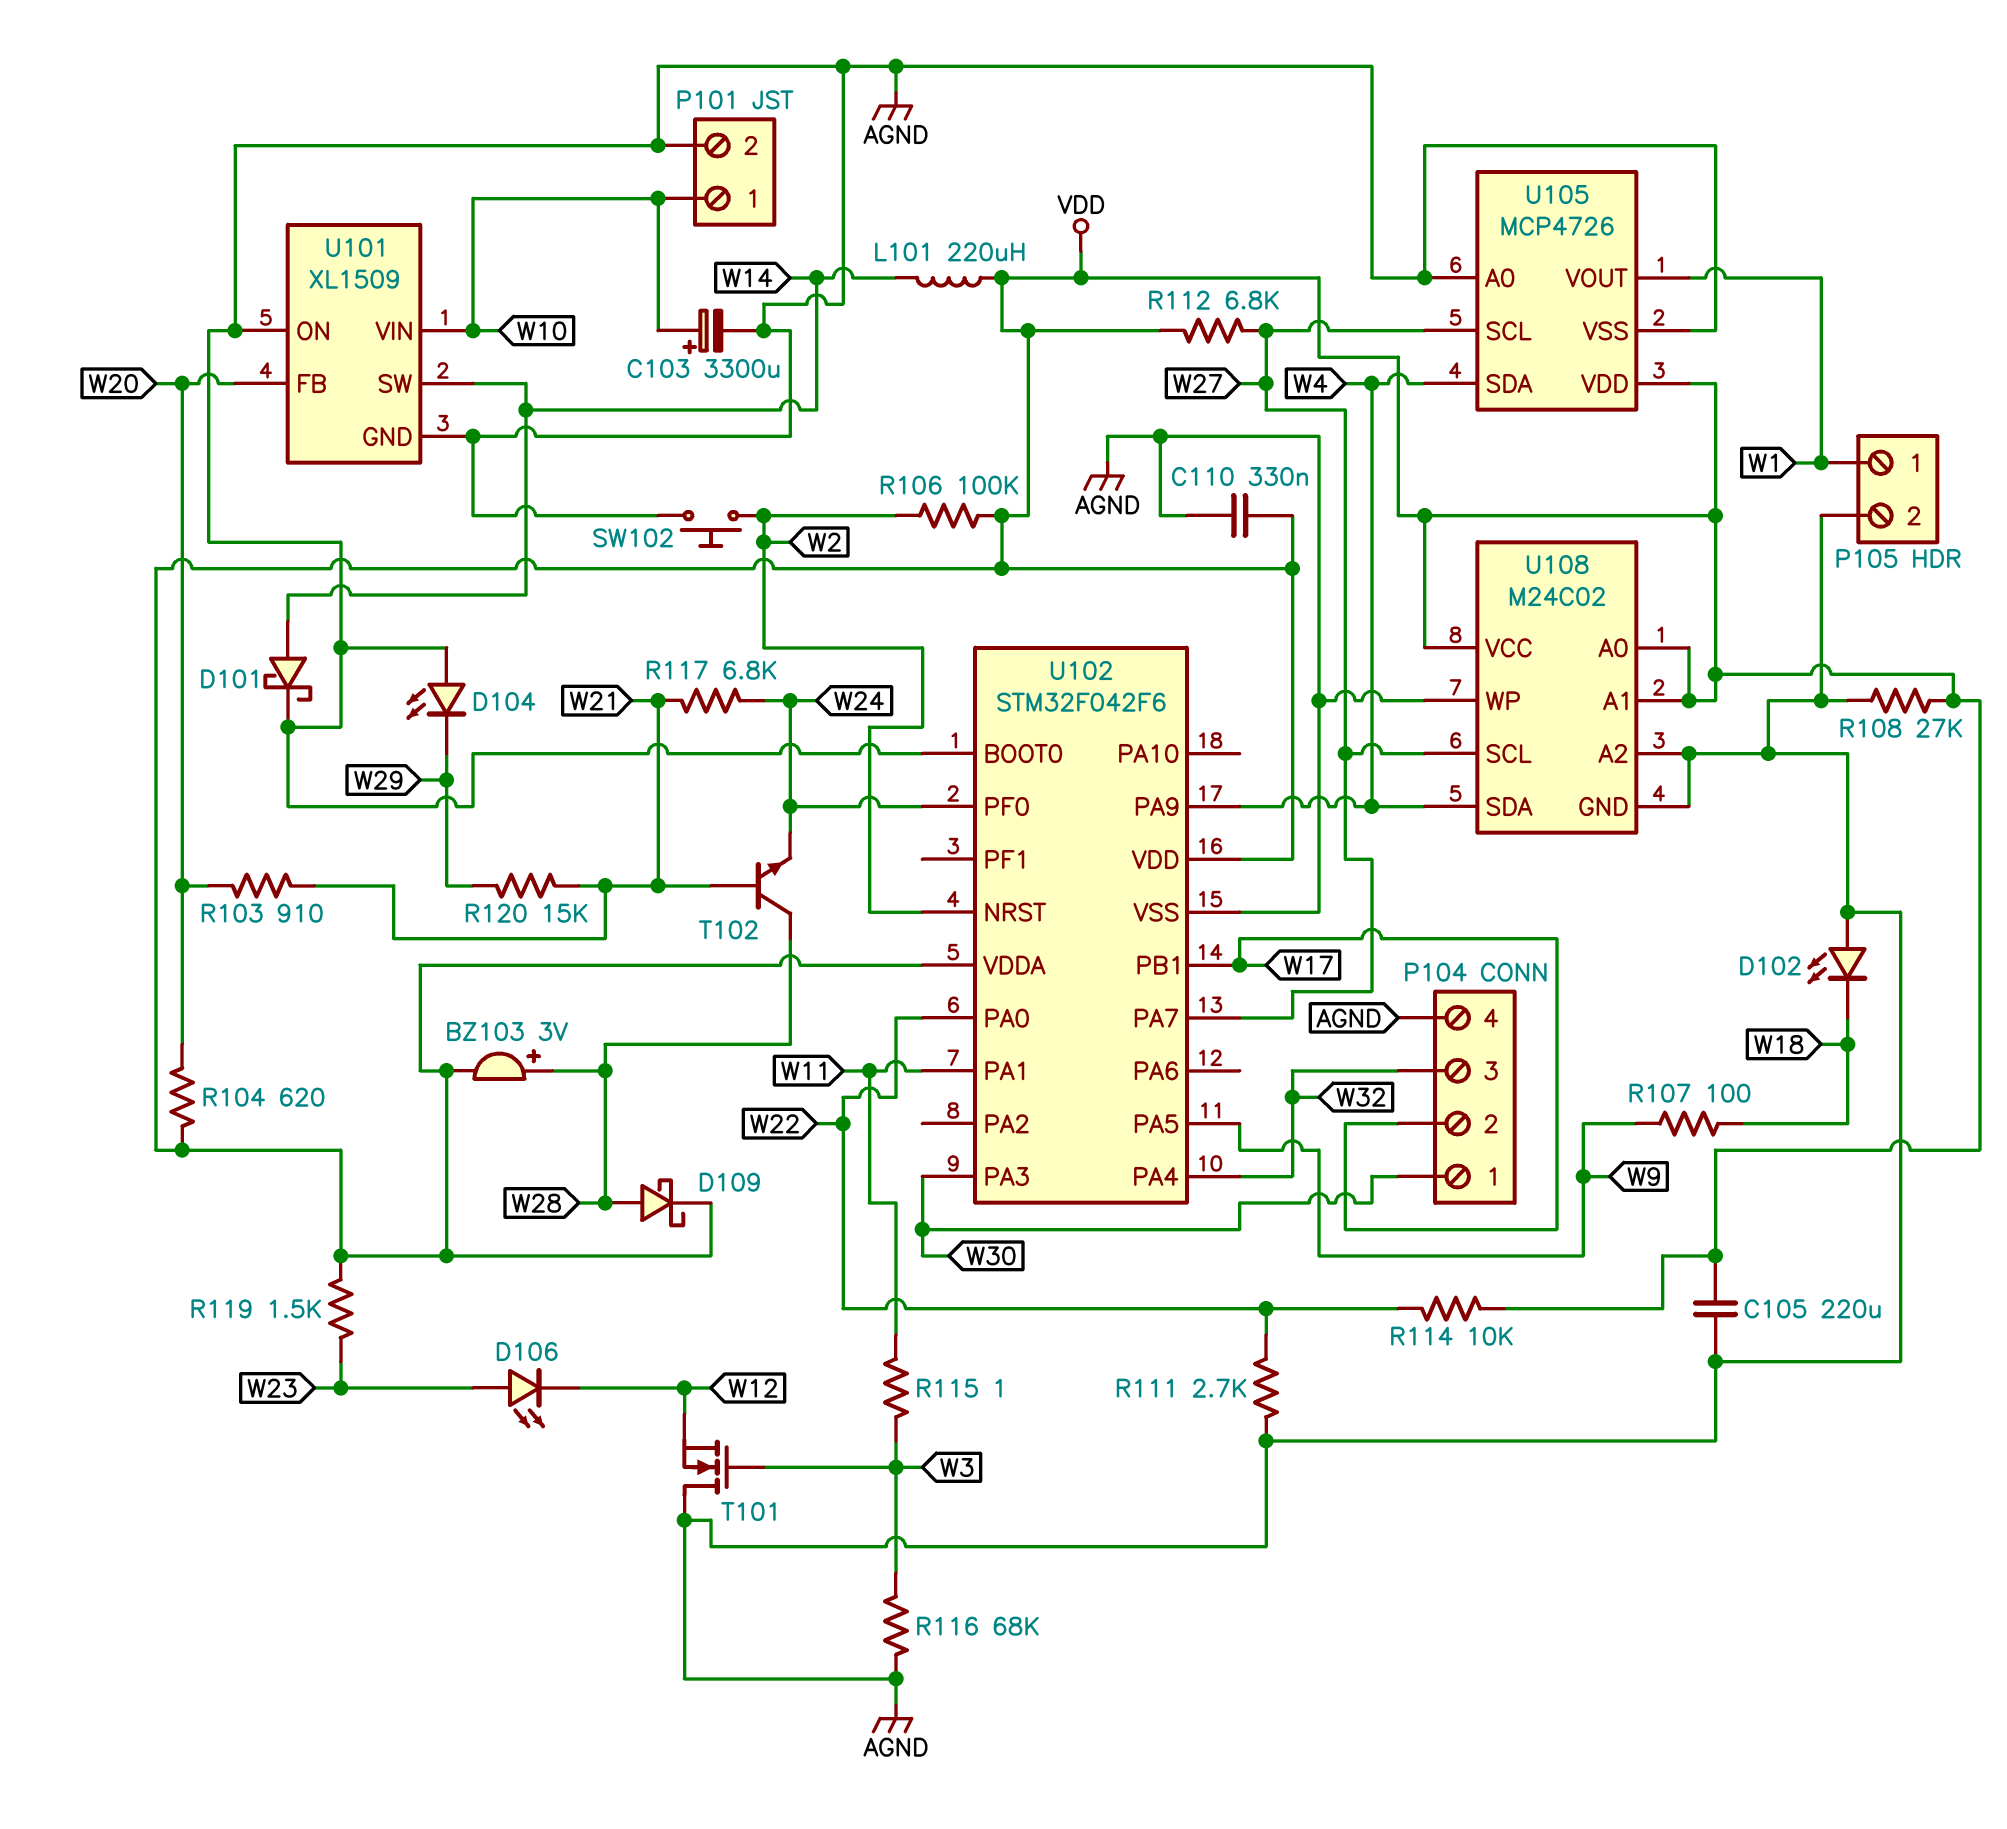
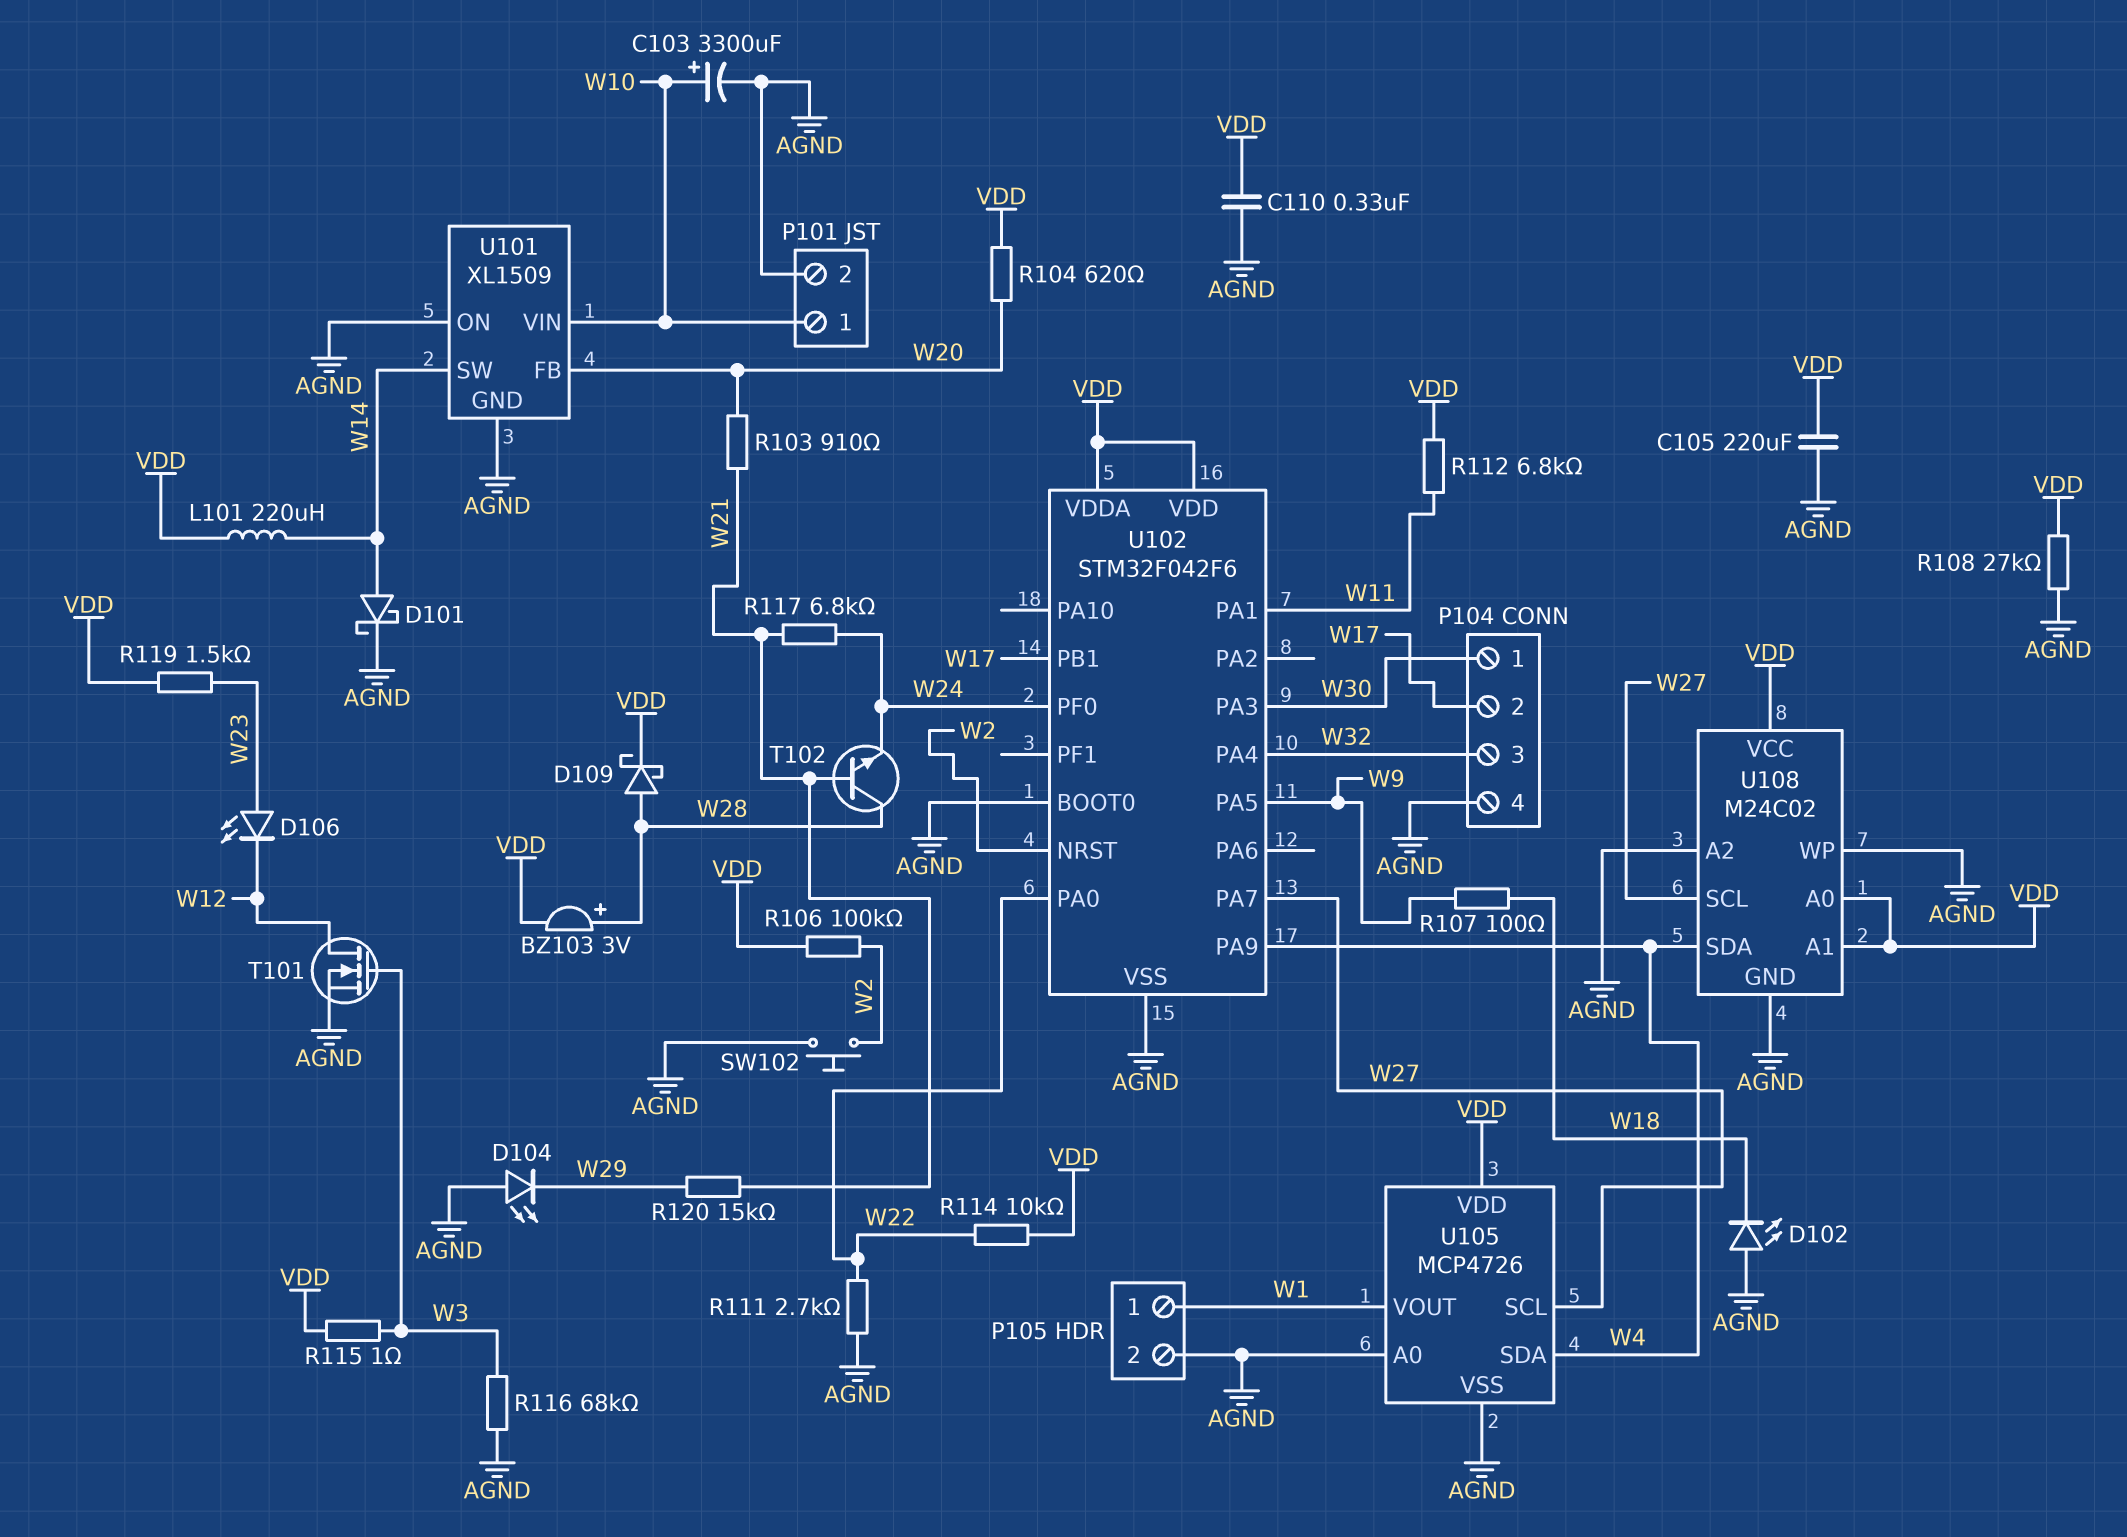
R112: 6.8k (VDD, W27) -> 6.8k (VDD, W11)
R115: 1 (W3, W11) -> 1 (VDD, W3)
T101: NMOS (G W3, D AGND, S W12) -> NMOS (G W3, D W12, S AGND)

